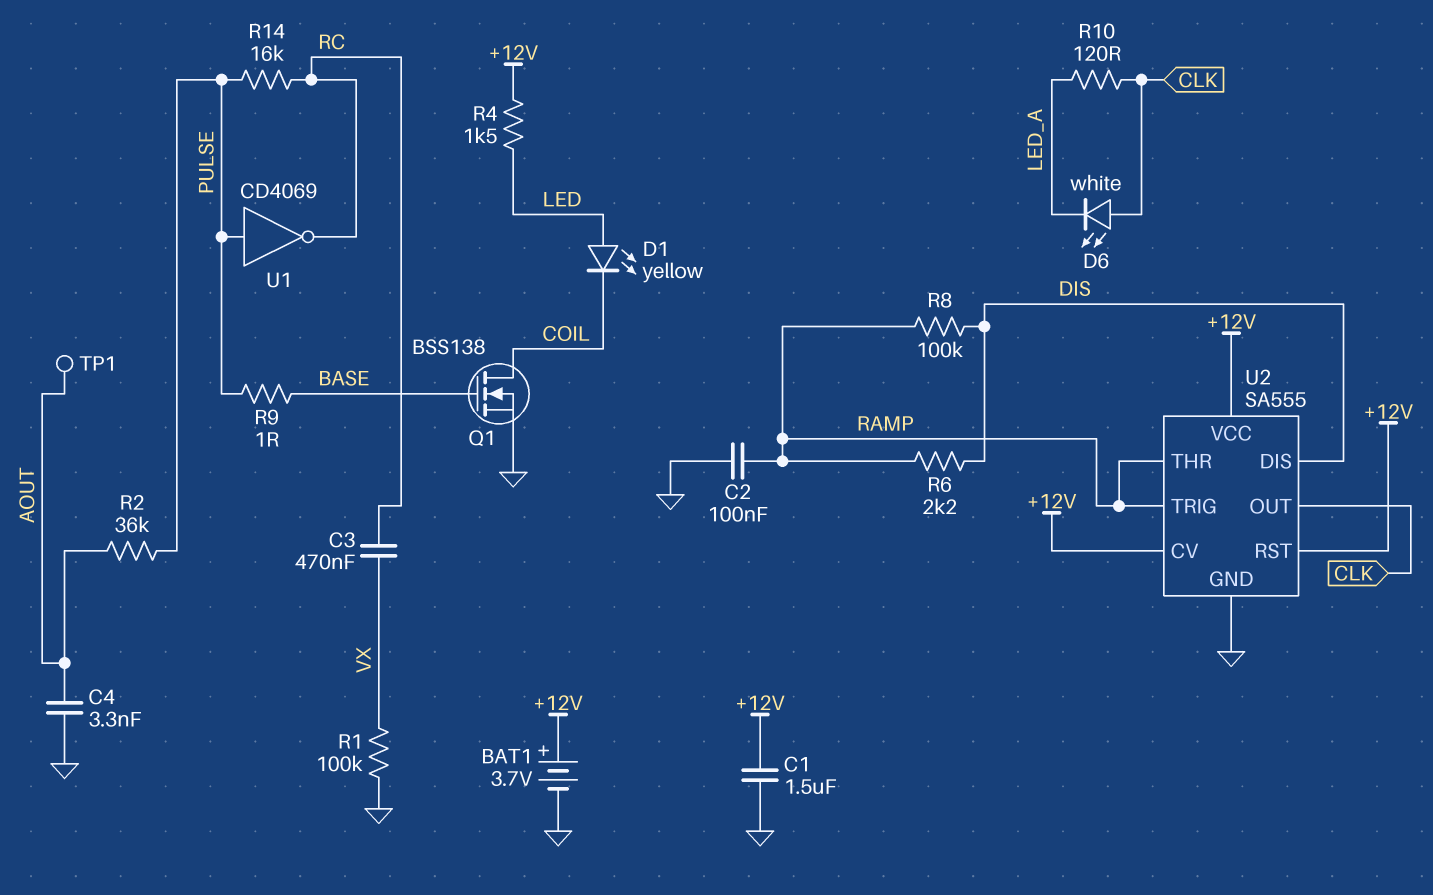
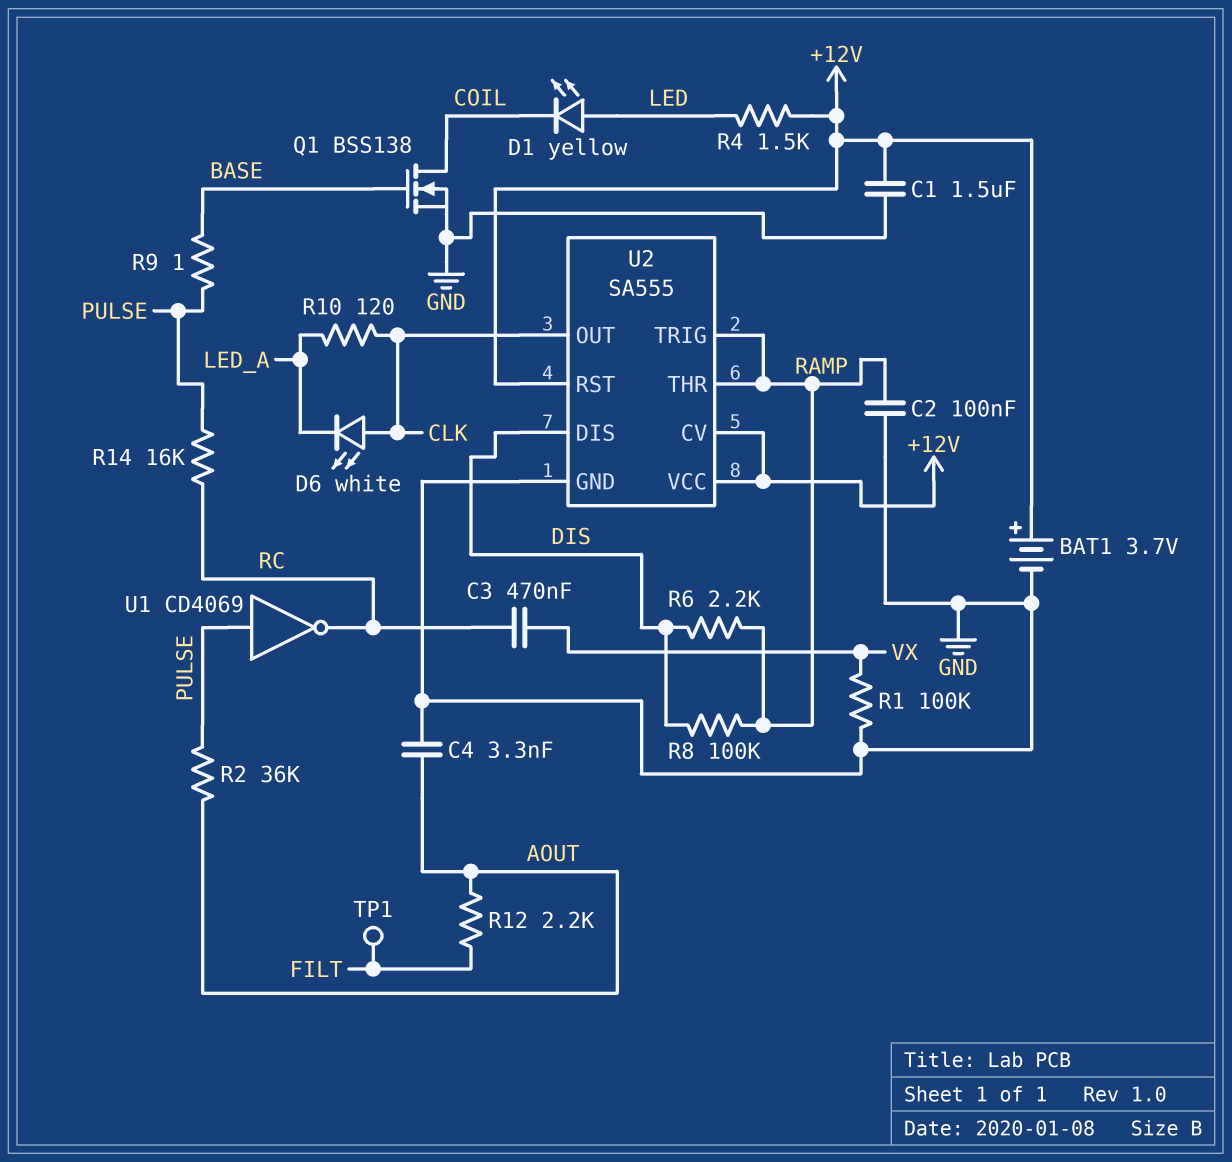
R12: none -> 2.2k (AOUT, FILT)
TP1: test point (AOUT) -> test point (FILT)

